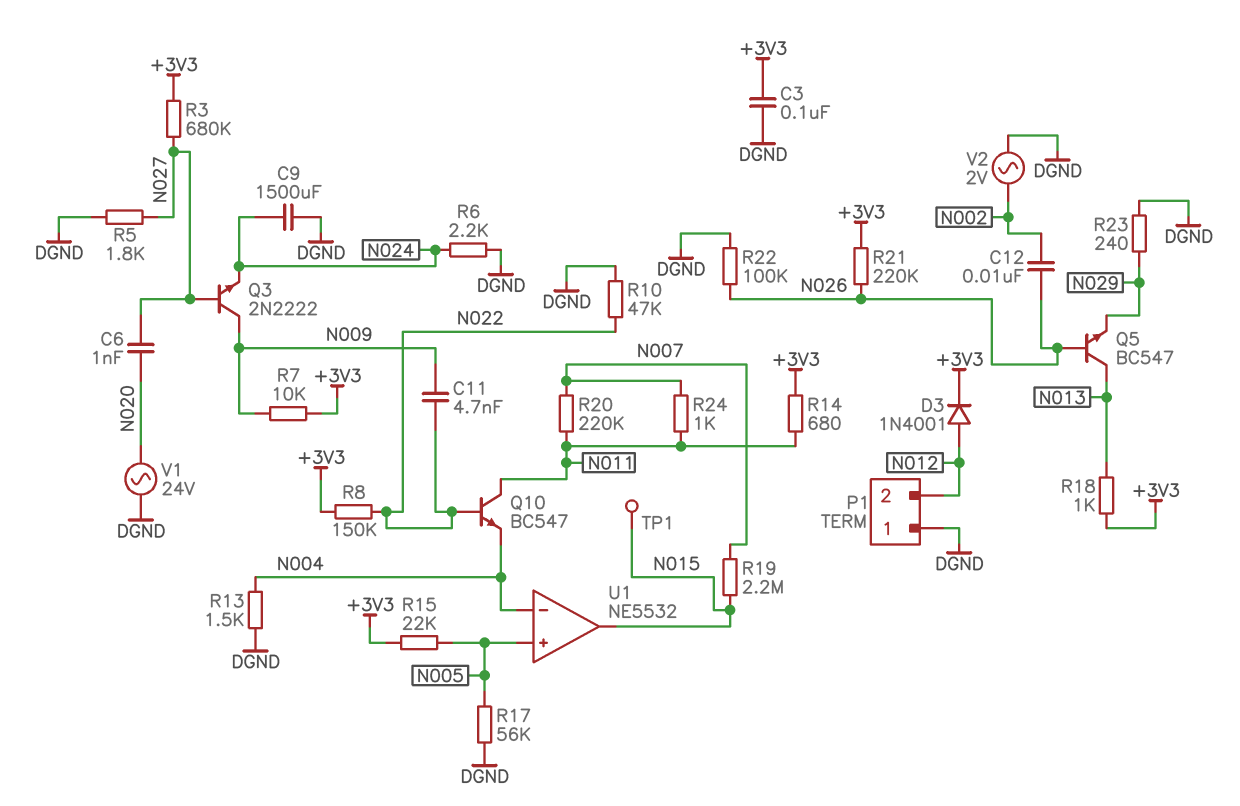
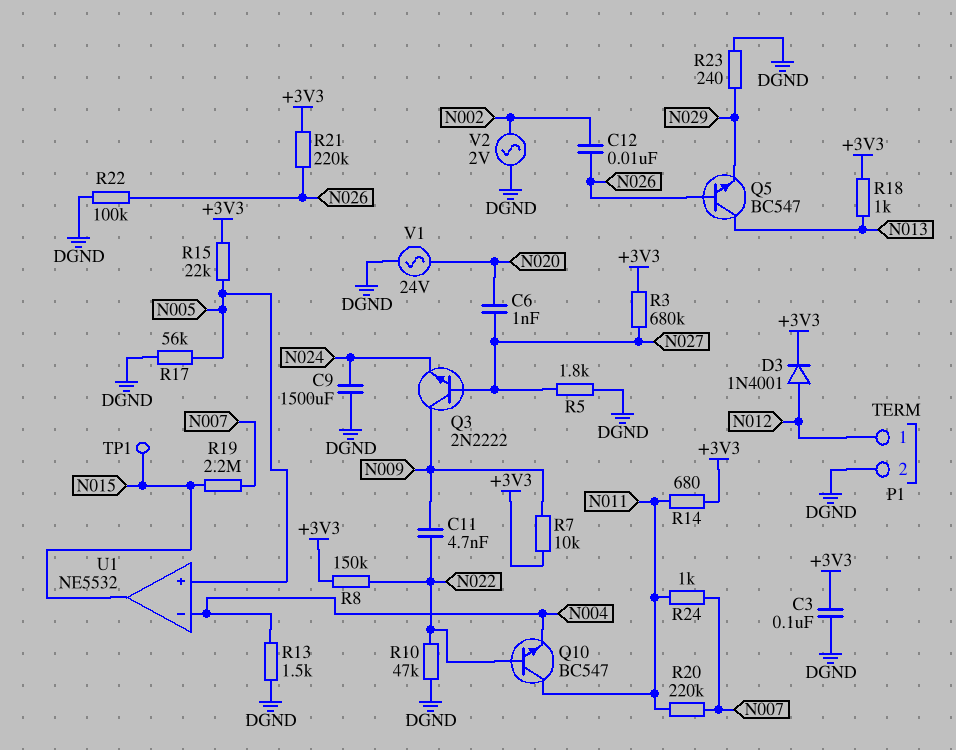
P1 pin 1: DGND -> N012
P1 pin 2: N012 -> DGND
R6: 2.2k (DGND, N024) -> none

